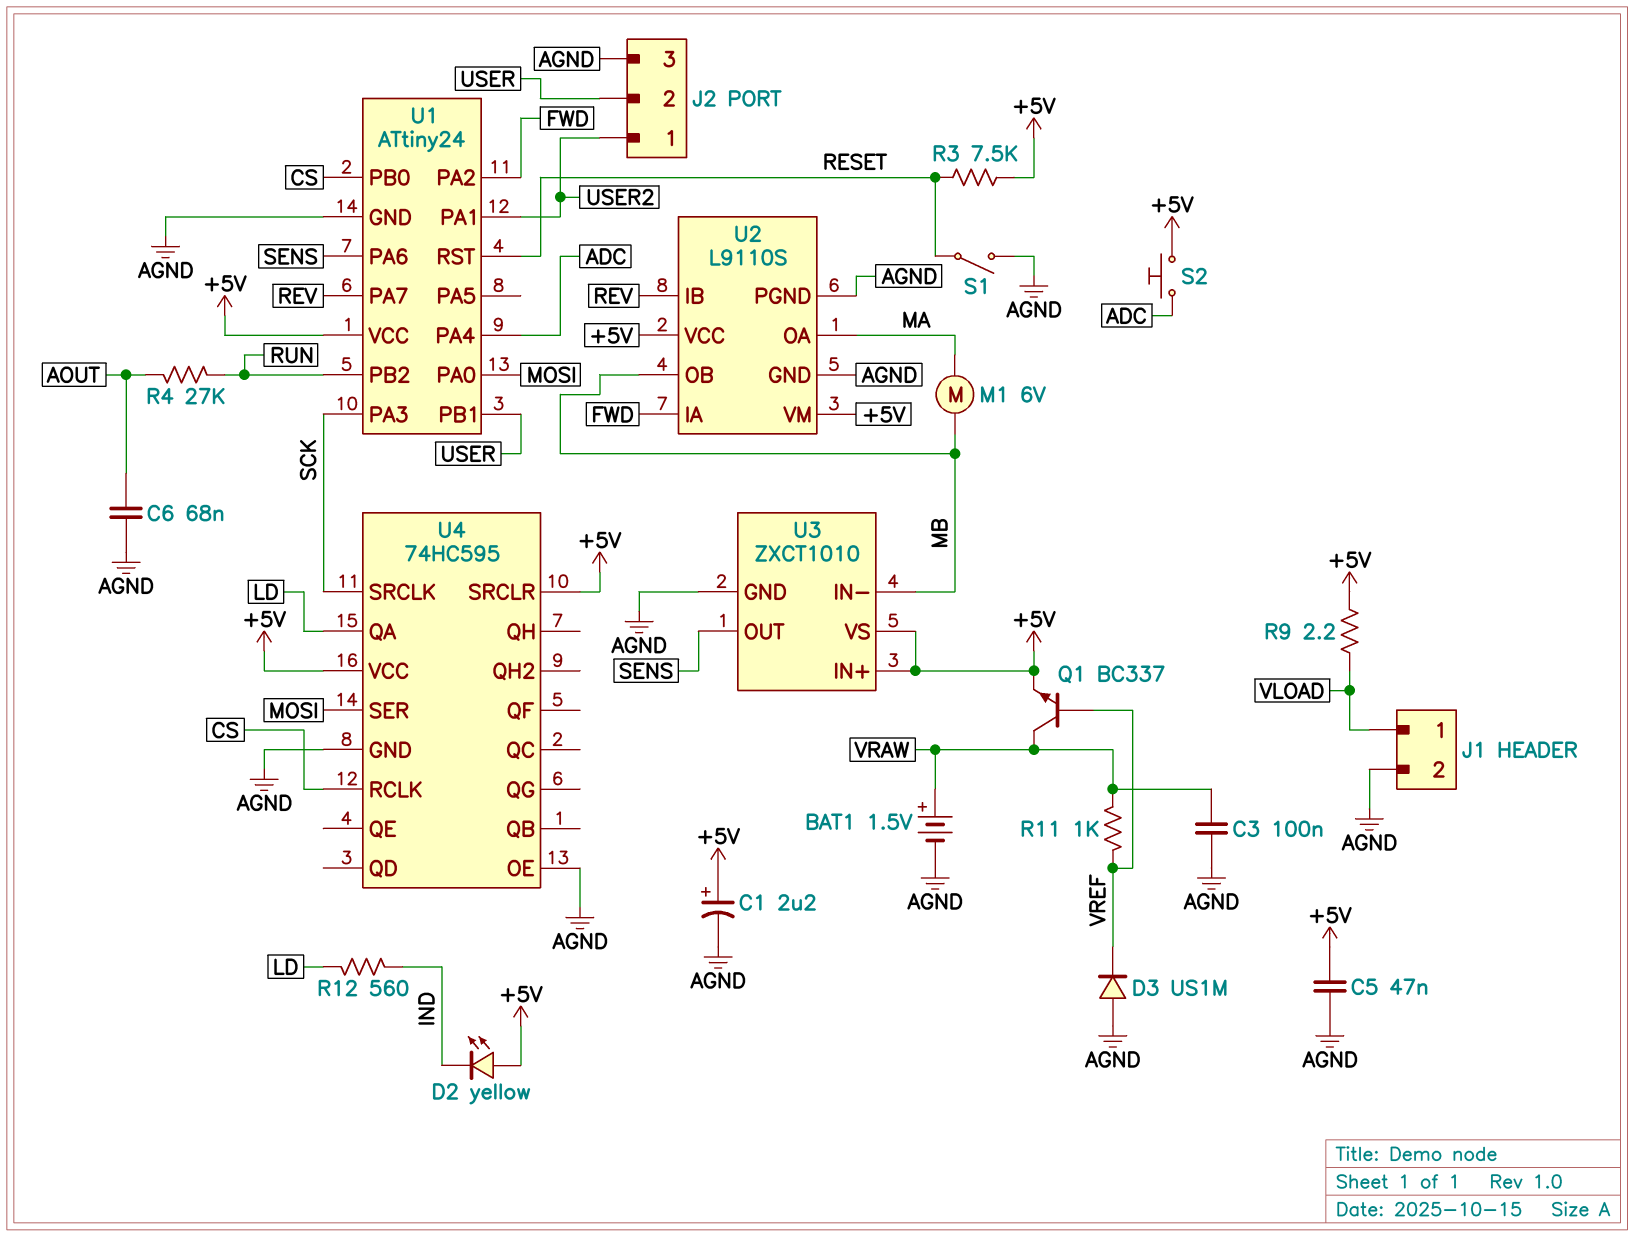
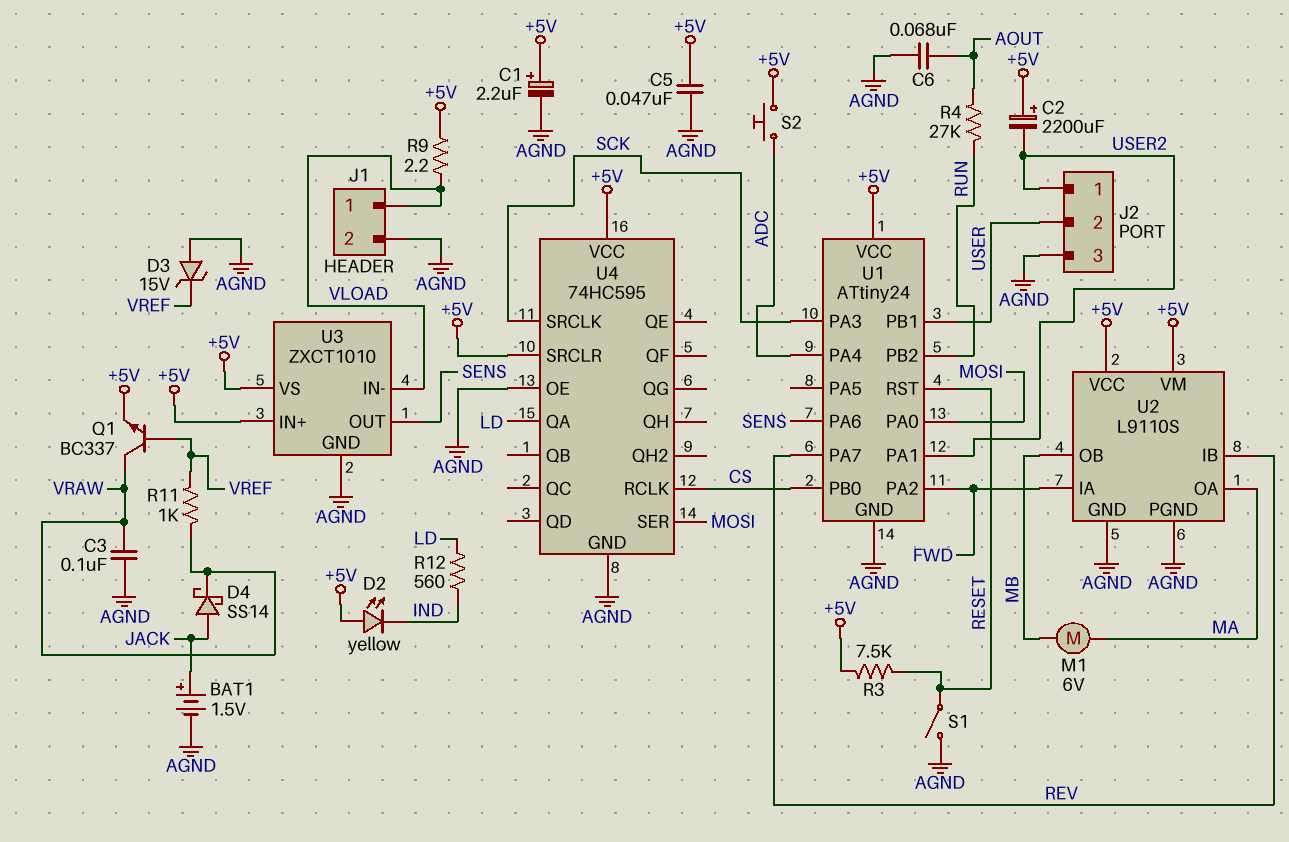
BAT1: 1.5V (plus VRAW, minus AGND) -> 1.5V (plus JACK, minus AGND)
C2: none -> 2200uF (plus +5V, minus USER2)
D3: diode US1M (A AGND, K VREF) -> zener 15V (A AGND, K VREF)
D4: none -> schottky SS14 (A JACK, K VRAW)
U3 pin IN-: MB -> VLOAD

